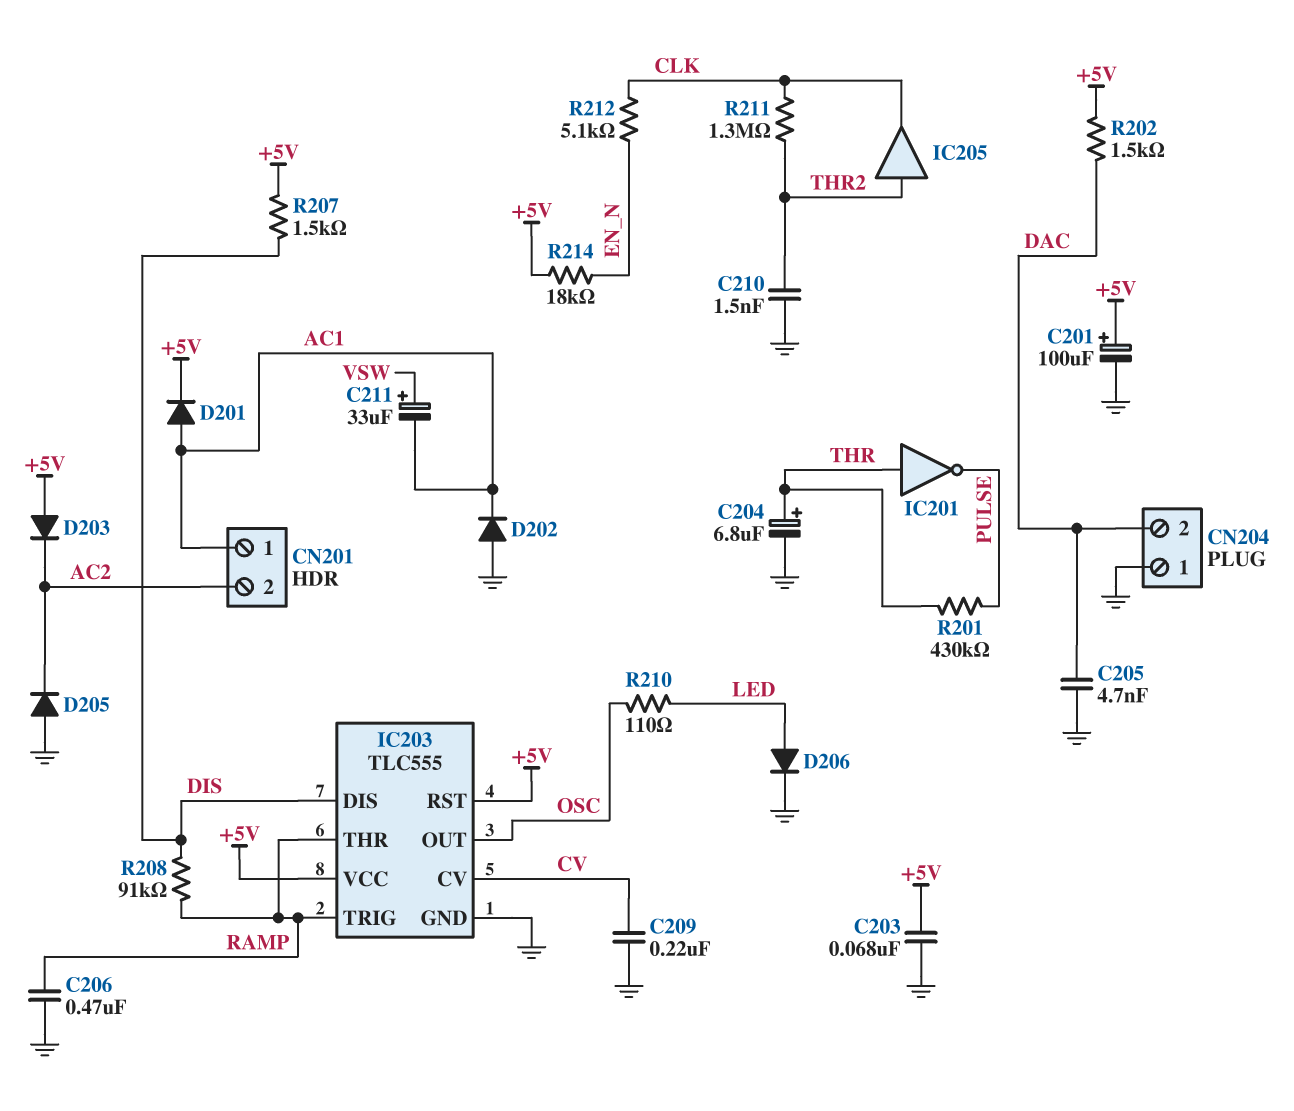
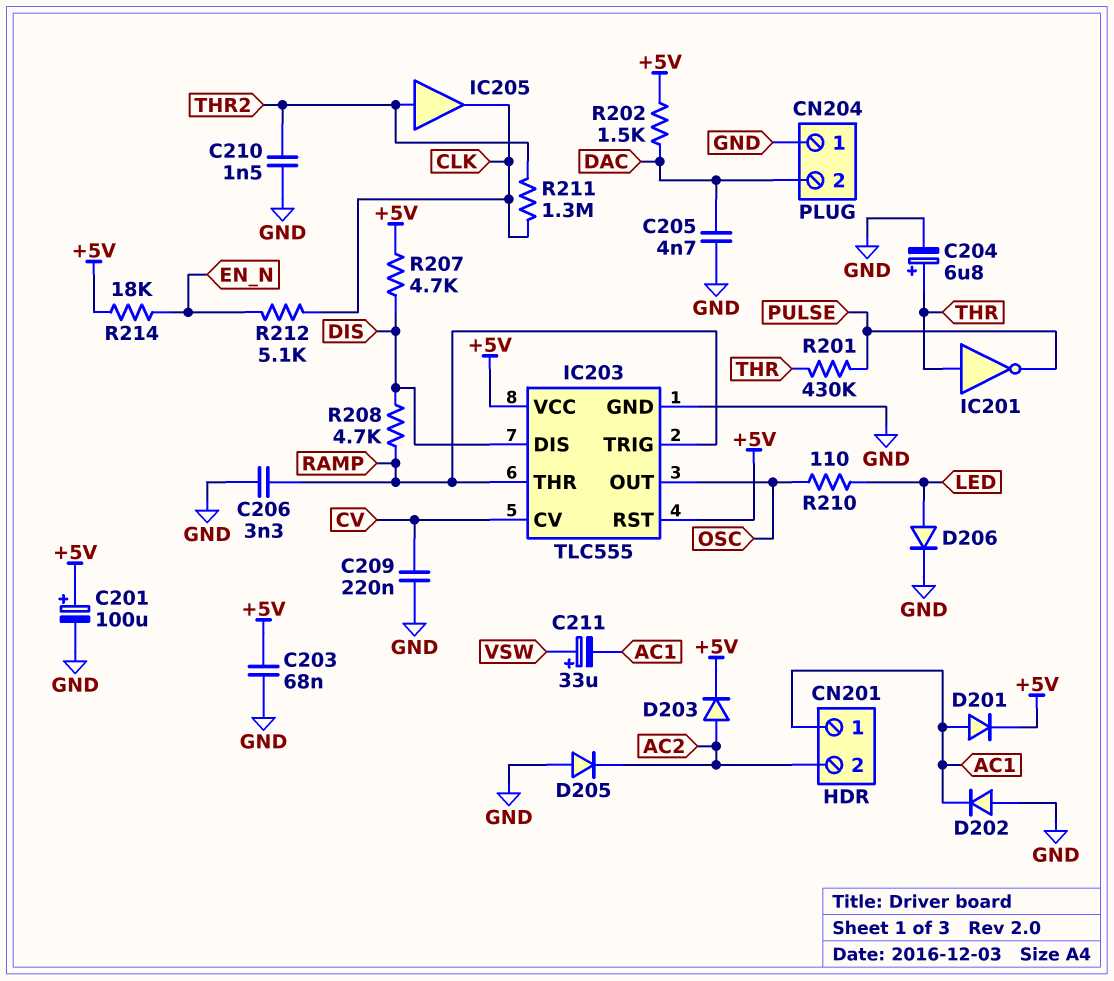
C206: 470nF (GND, RAMP) -> 3.3nF (GND, RAMP)
D203: diode (A +5V, K AC2) -> diode (A AC2, K +5V)
R207: 1.5k (+5V, DIS) -> 4.7k (+5V, DIS)
R208: 91k (DIS, RAMP) -> 4.7k (DIS, RAMP)

